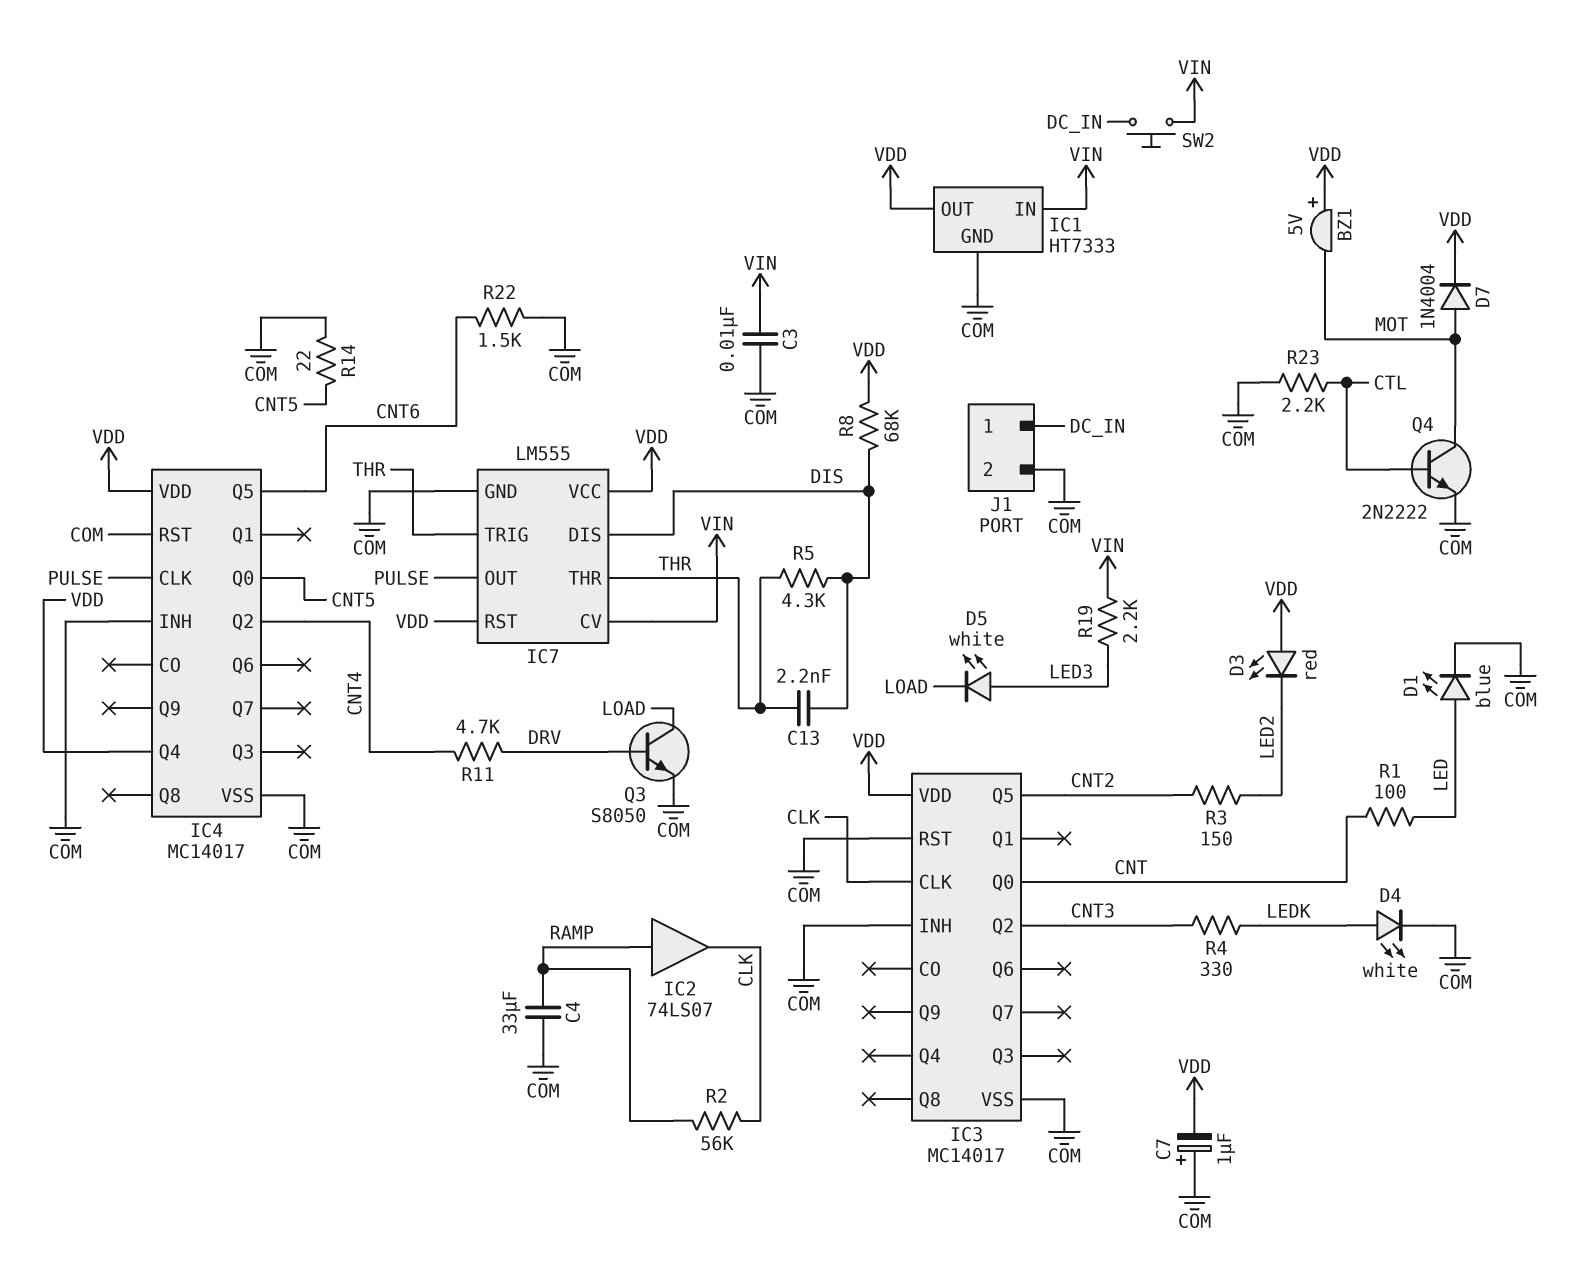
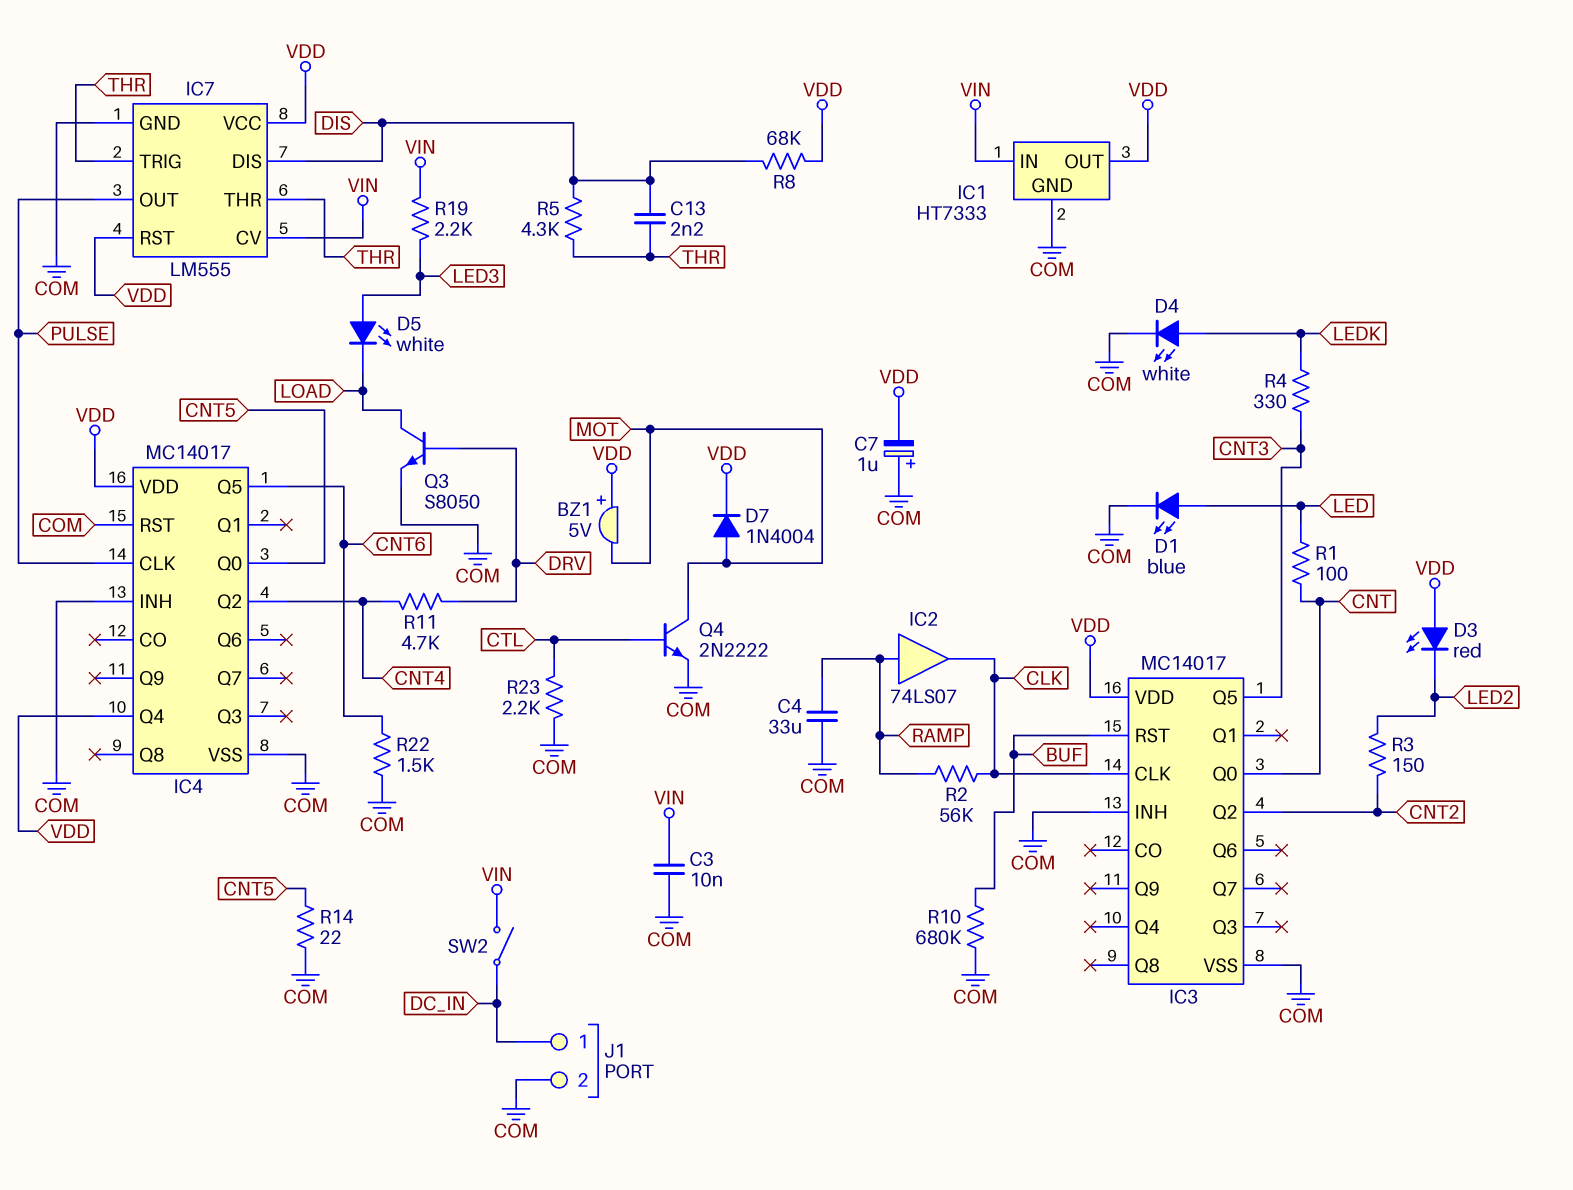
IC3 pin Q2: CNT3 -> CNT2
IC3 pin Q5: CNT2 -> CNT3
IC3 pin RST: COM -> BUF
R10: none -> 680k (BUF, COM)
SW2: button (DC_IN, VIN) -> switch (DC_IN, VIN)

